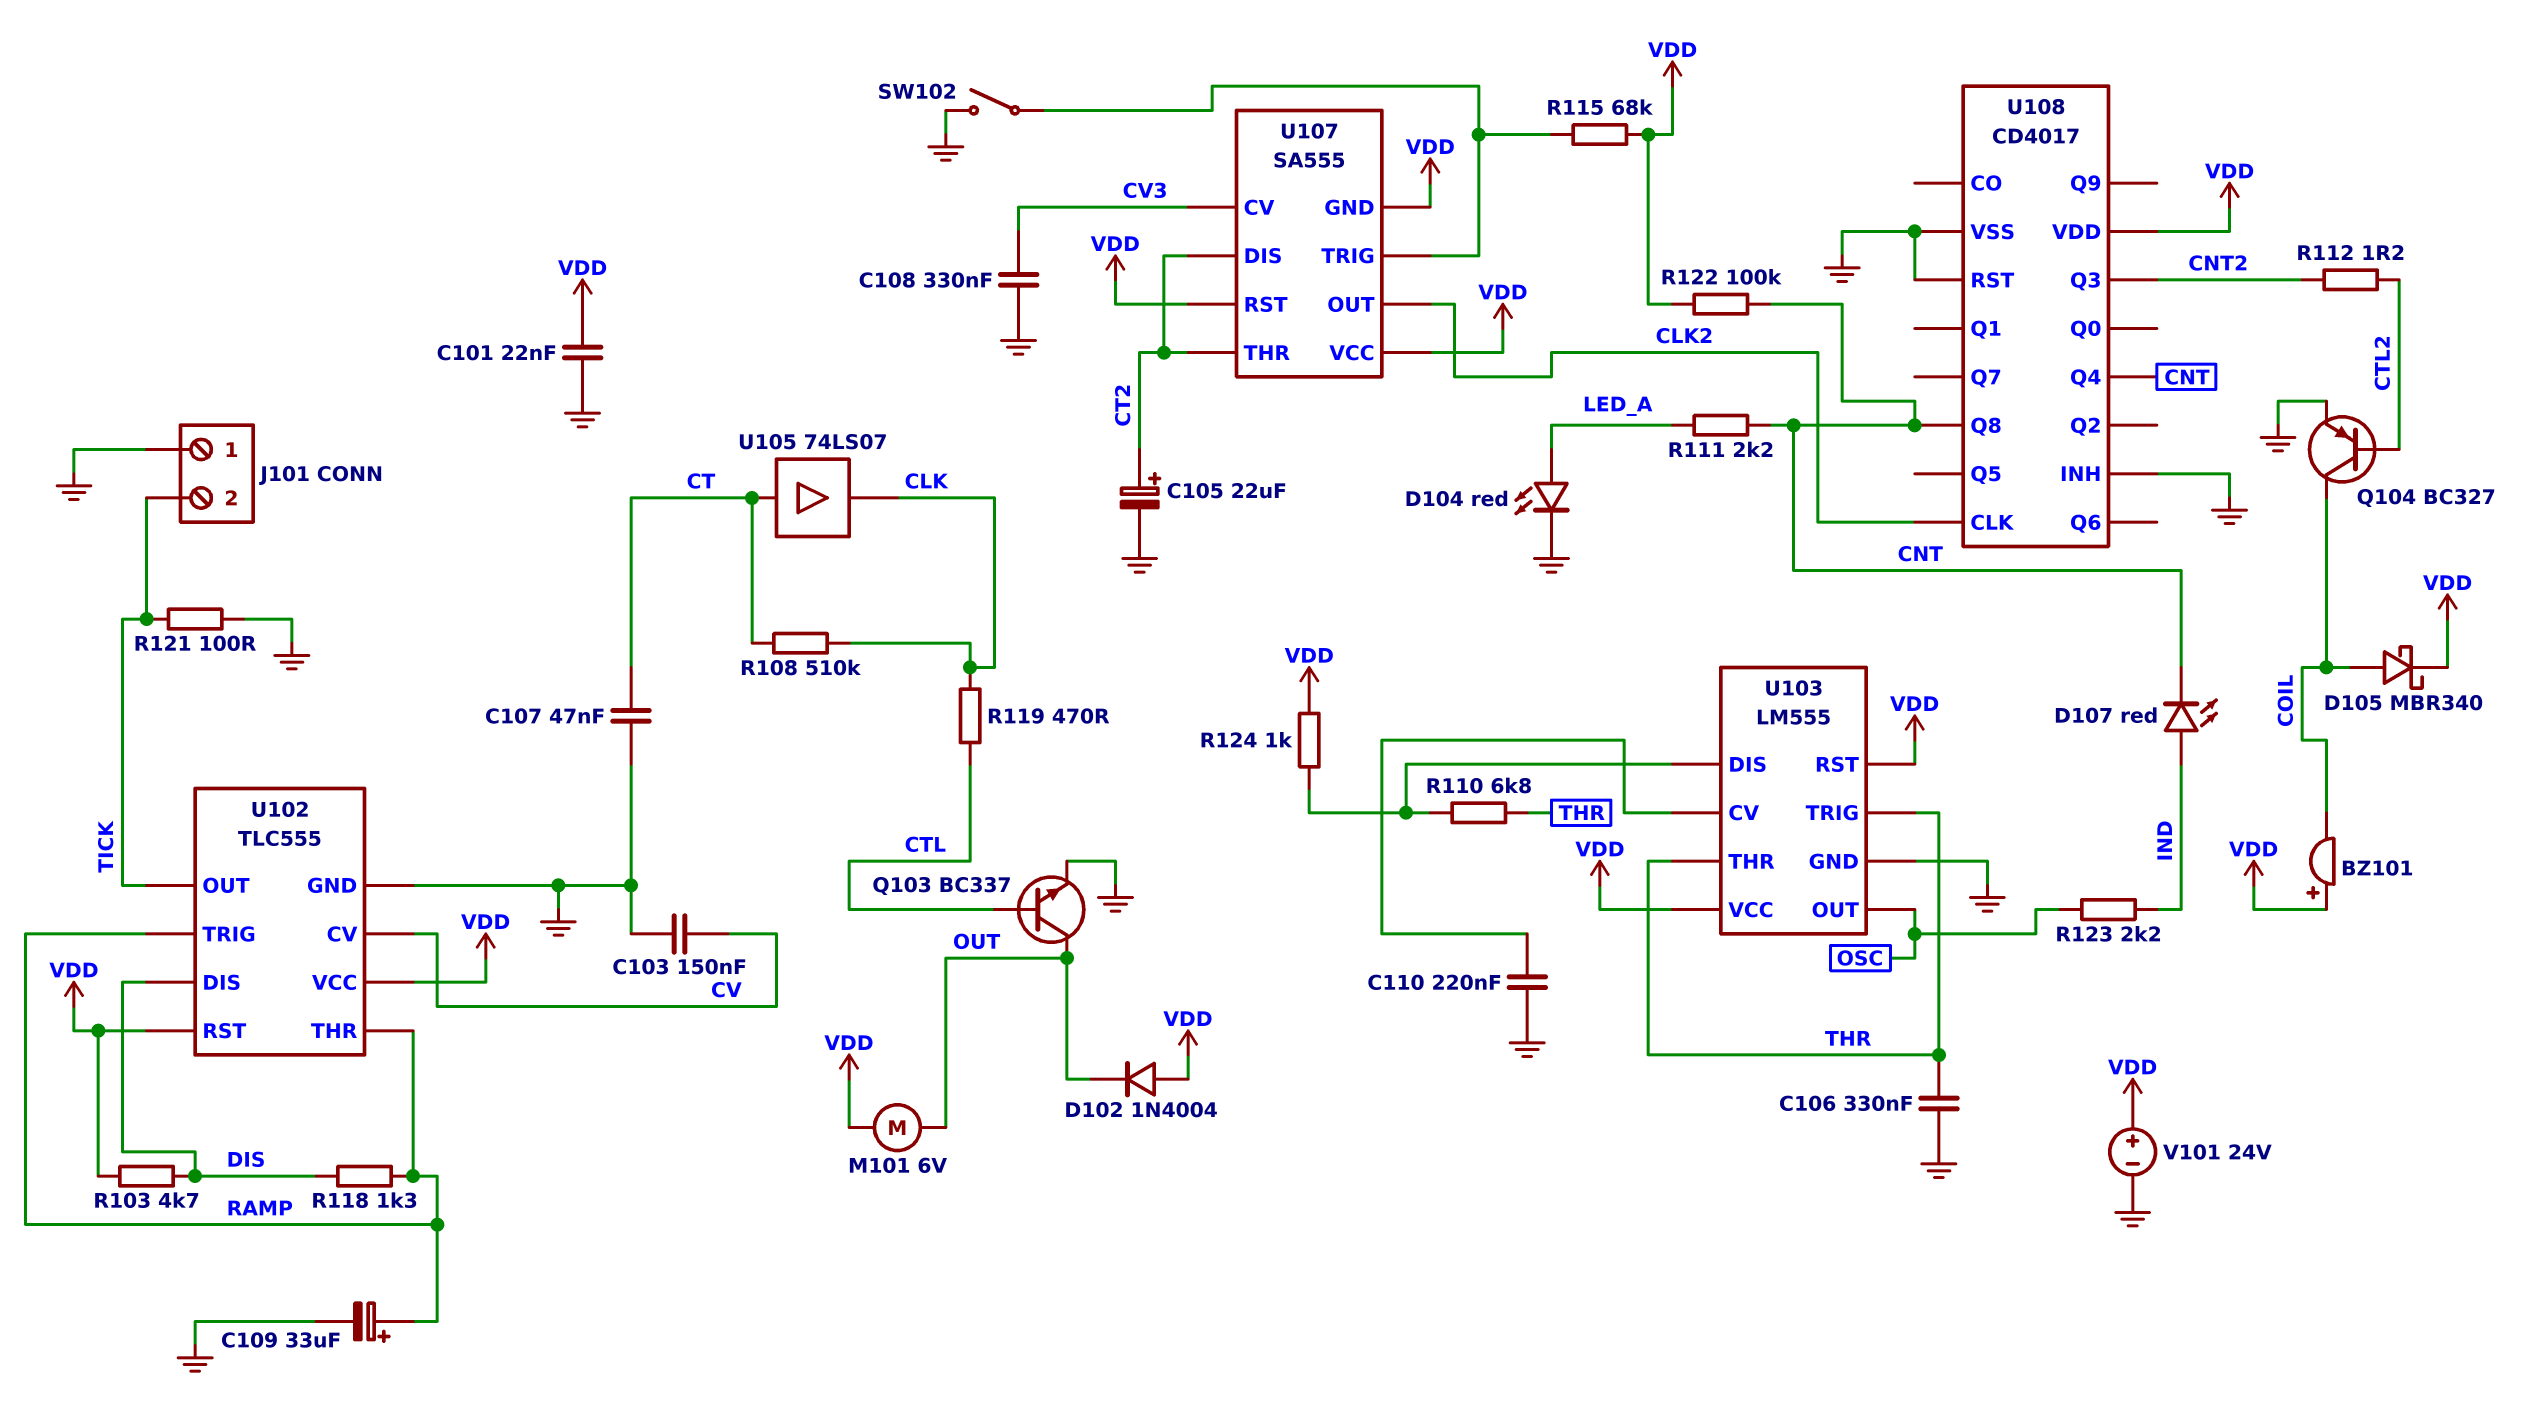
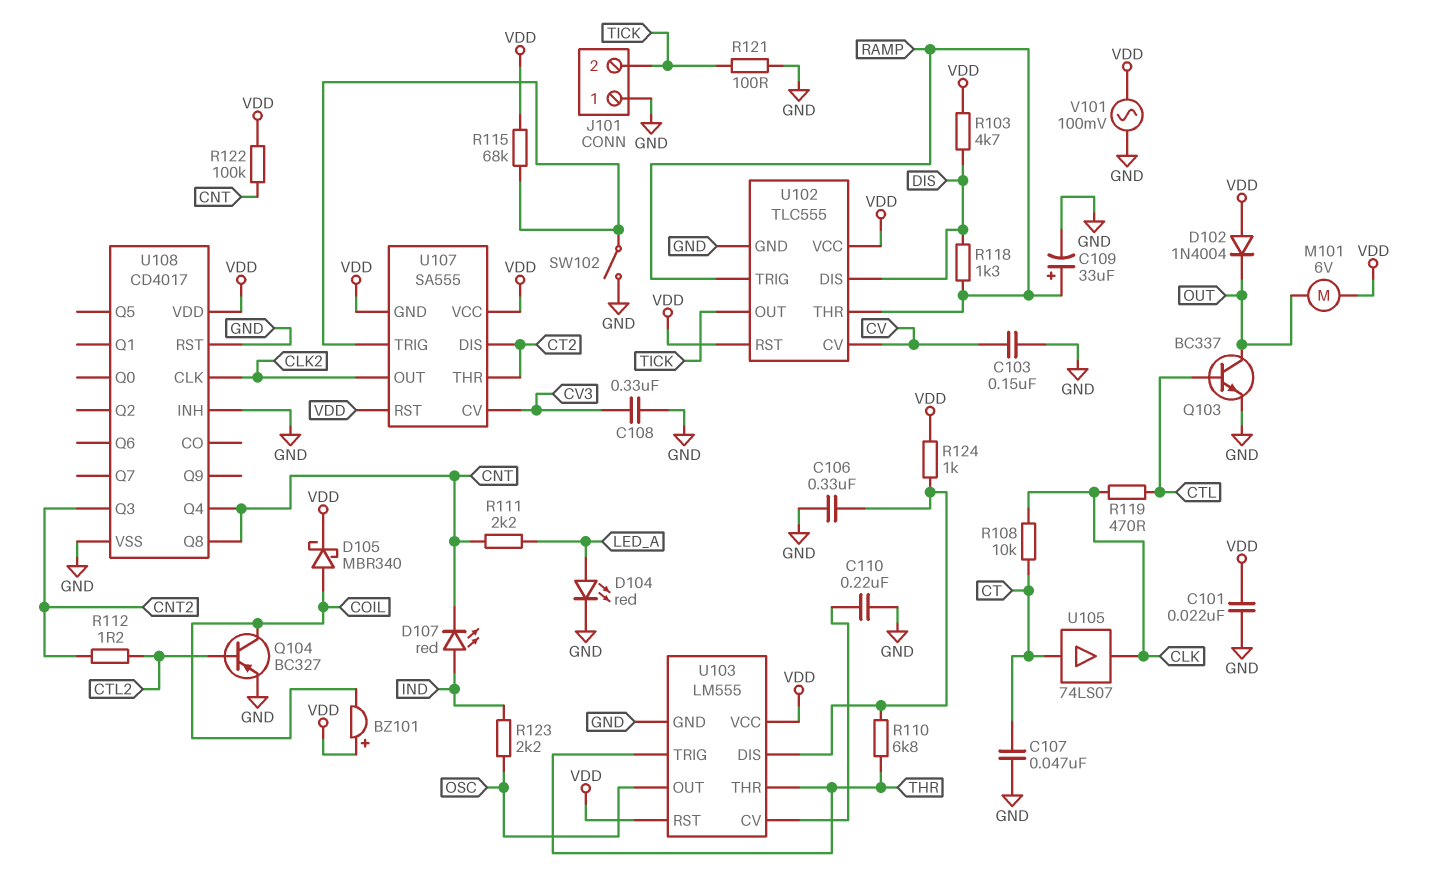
C105: 22uF (plus CT2, minus GND) -> none
C106: 330nF (GND, THR) -> 330nF (GND, U103/DIS)
R108: 510k (CLK, CT) -> 10k (CLK, CT)
V101: 24V (plus VDD, minus GND) -> AC 100mV (GND, VDD)

